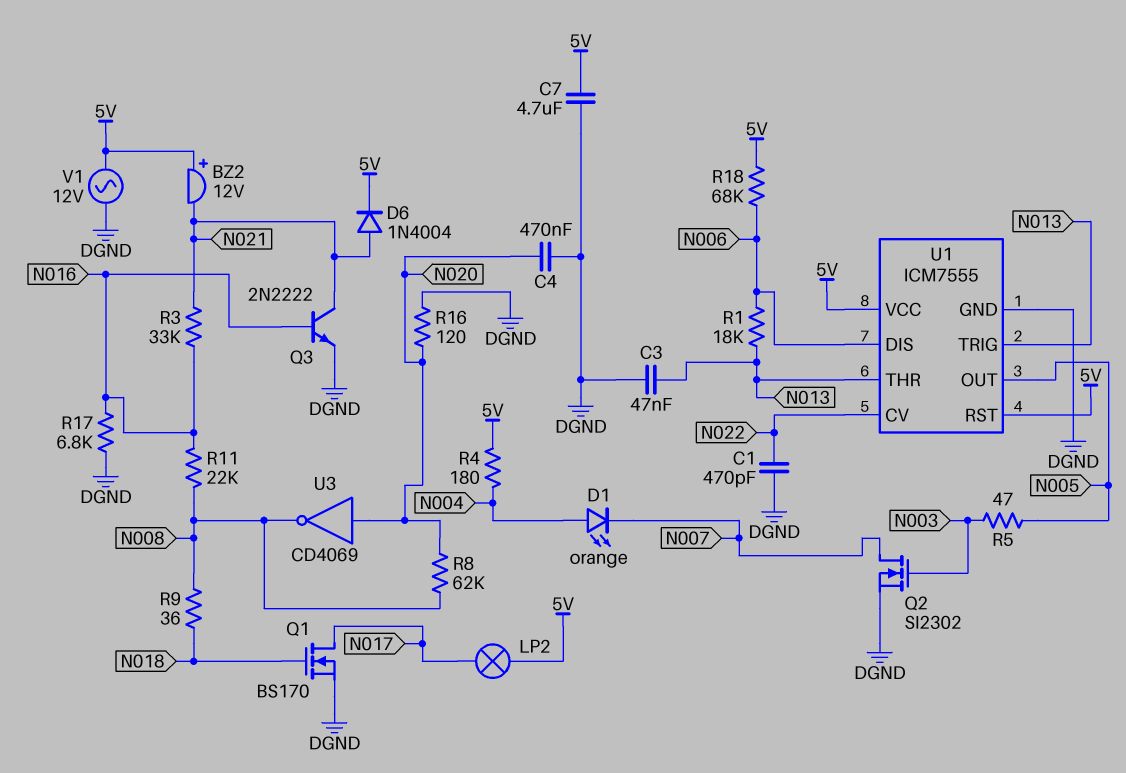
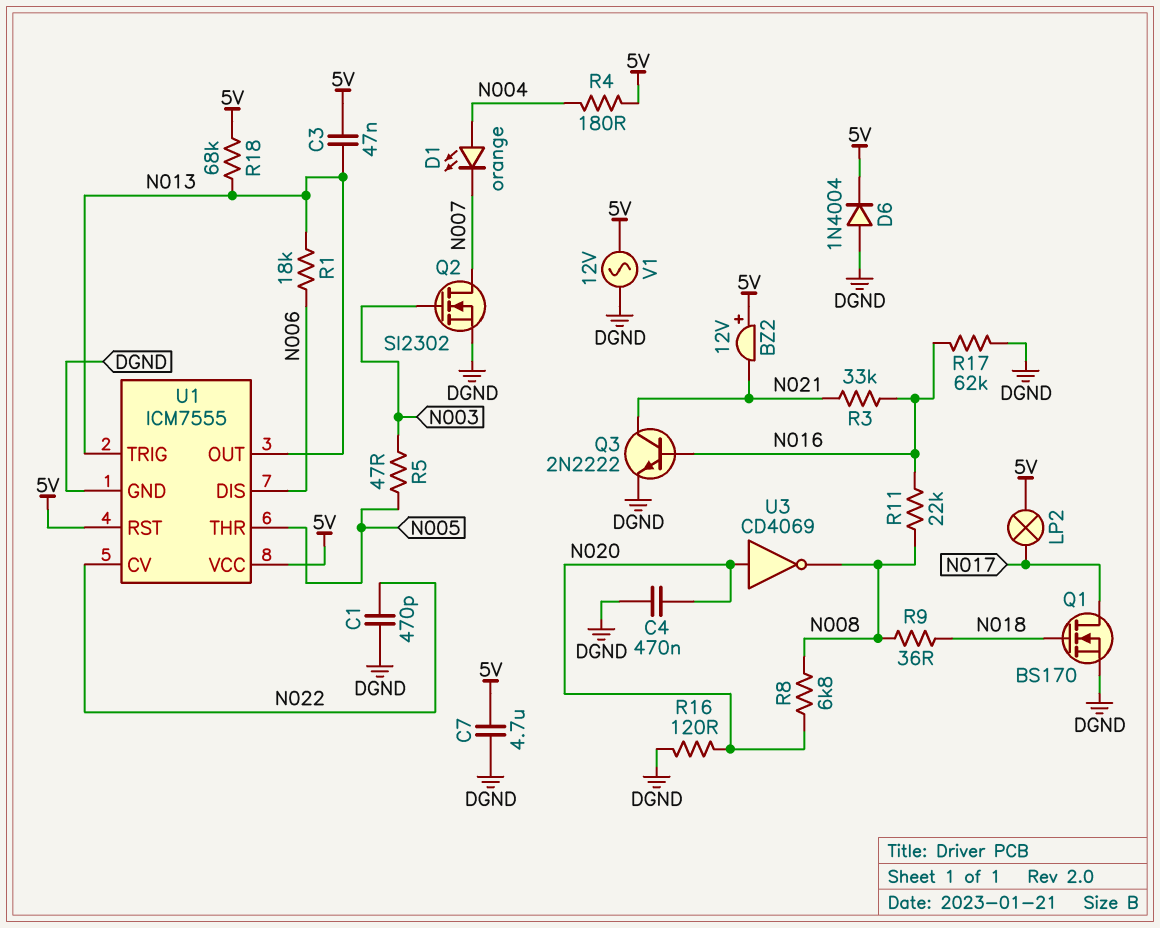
C3: 47nF (DGND, N013) -> 47nF (5V, N013)
D6: diode 1N4004 (A N021, K 5V) -> diode 1N4004 (A DGND, K 5V)
R8: 62k (N008, N020) -> 6.8k (N008, N020)
R17: 6.8k (DGND, N016) -> 62k (DGND, N016)
R18: 68k (5V, N006) -> 68k (5V, N013)
U1 pin OUT: N005 -> N013
U1 pin THR: N013 -> N005

